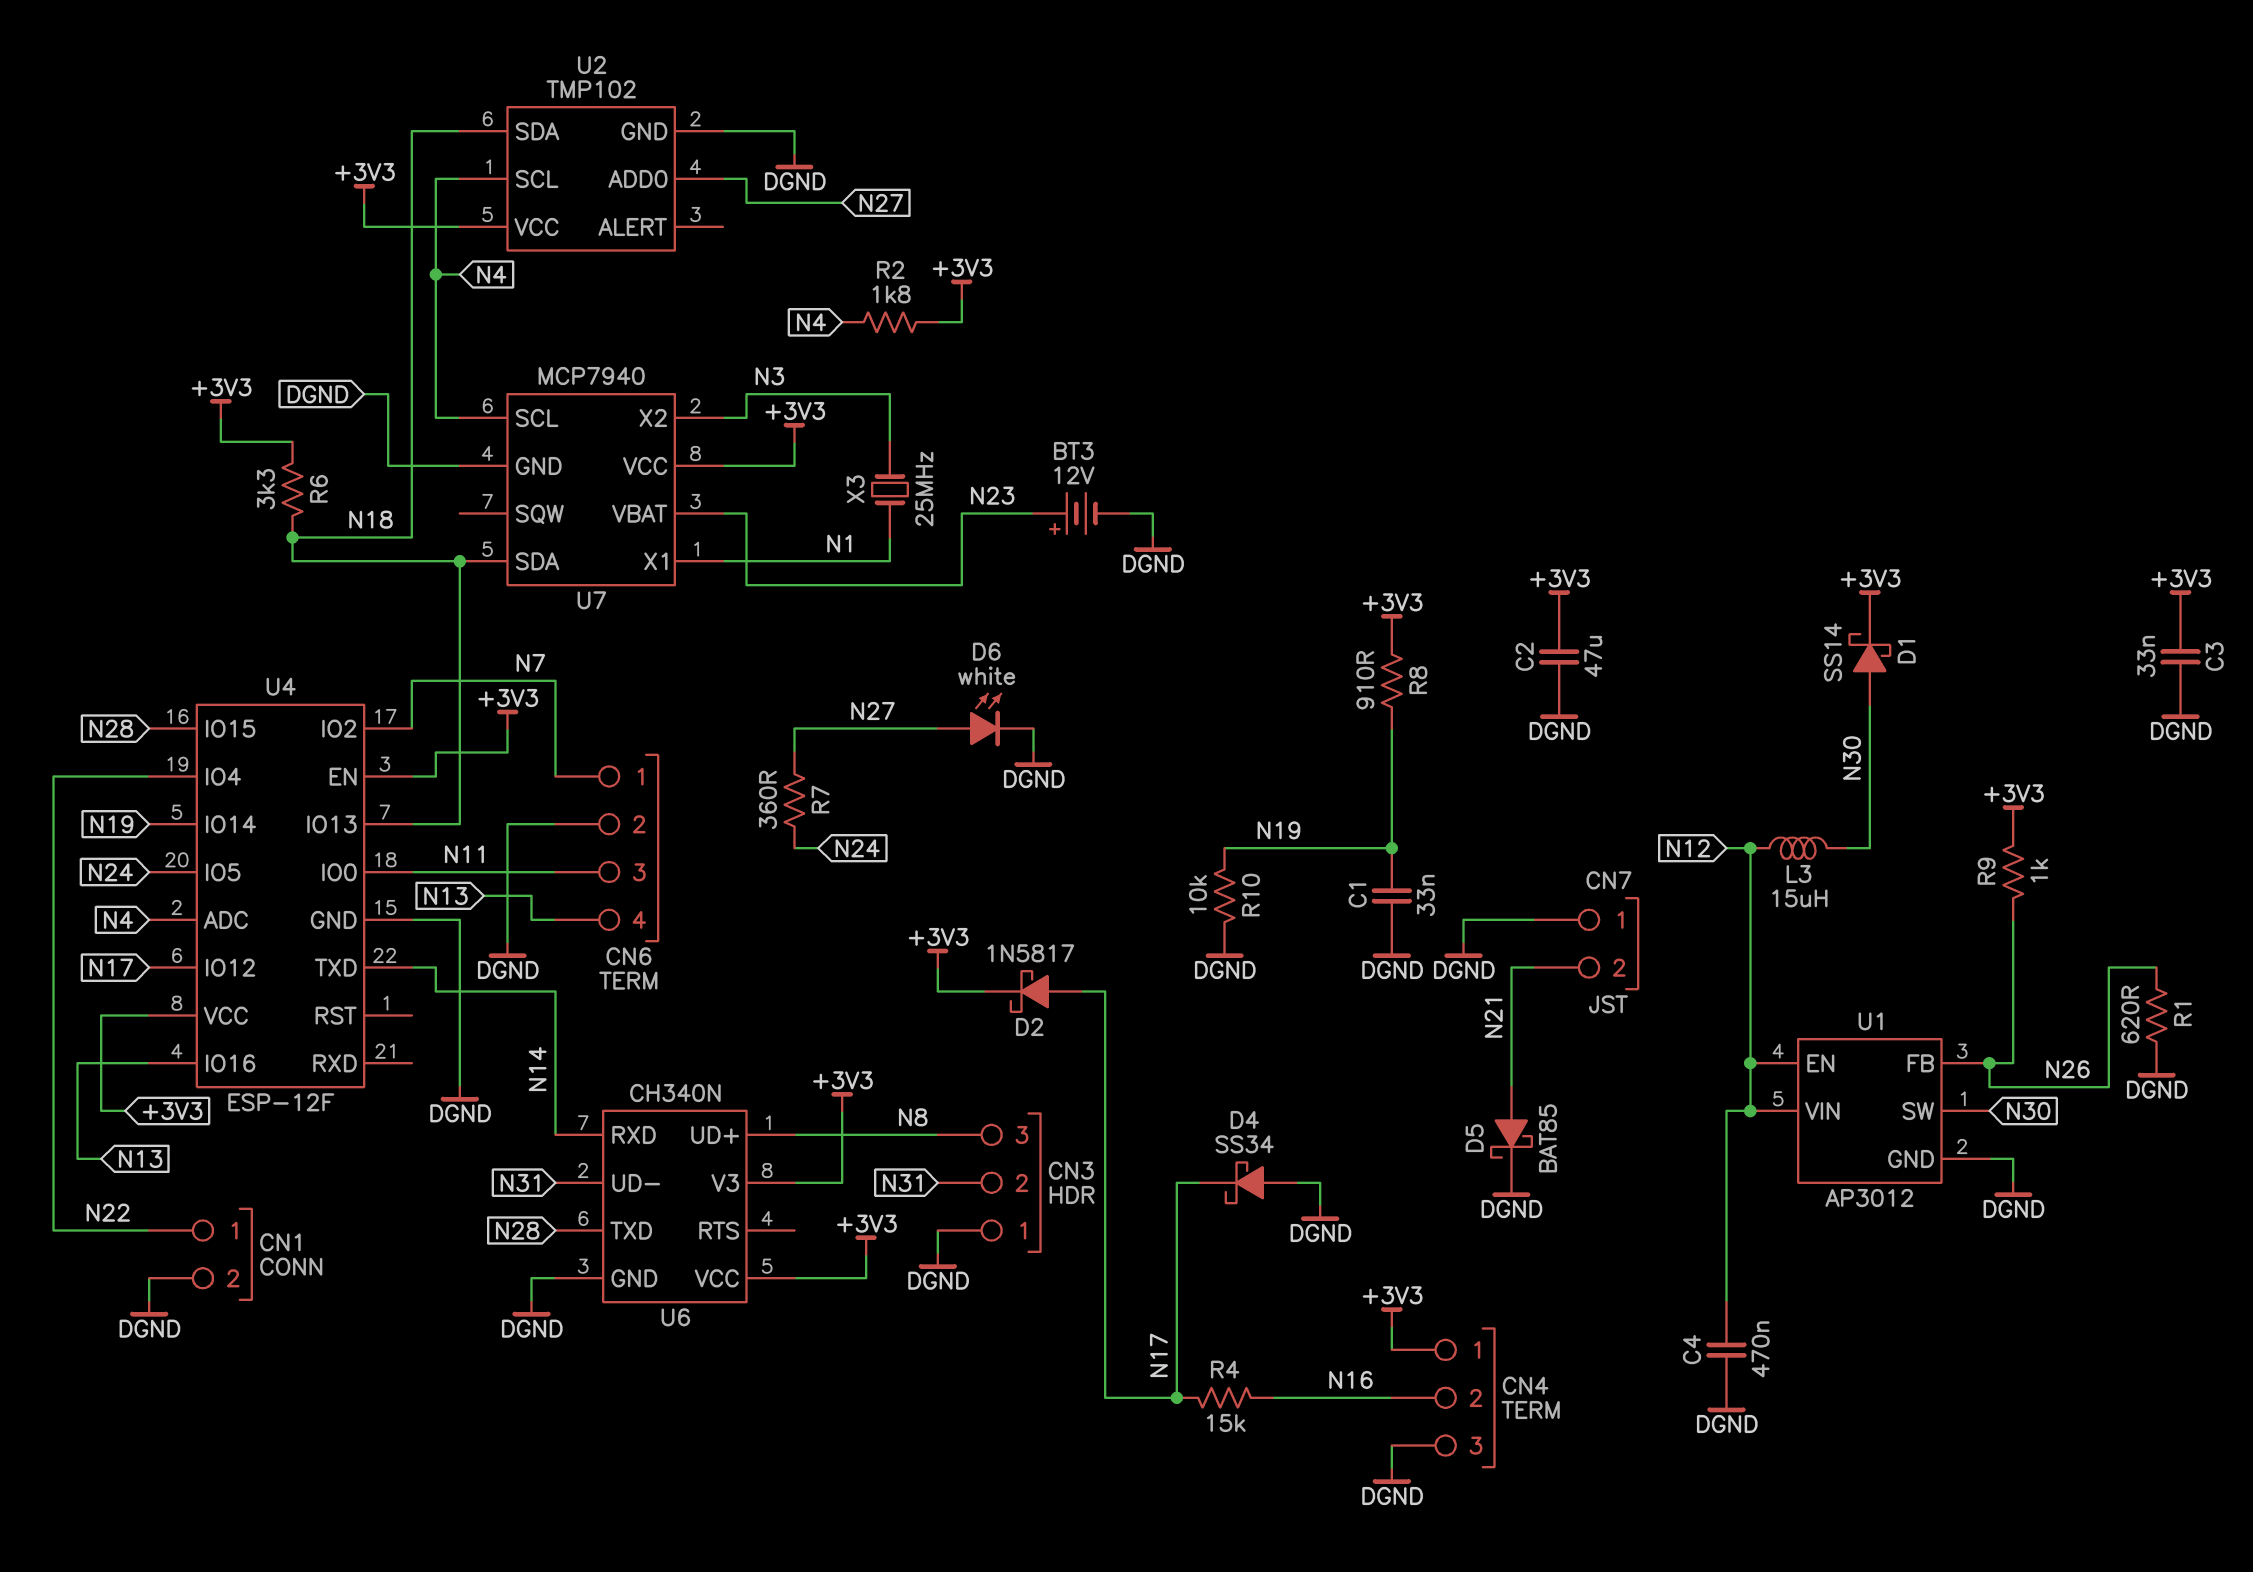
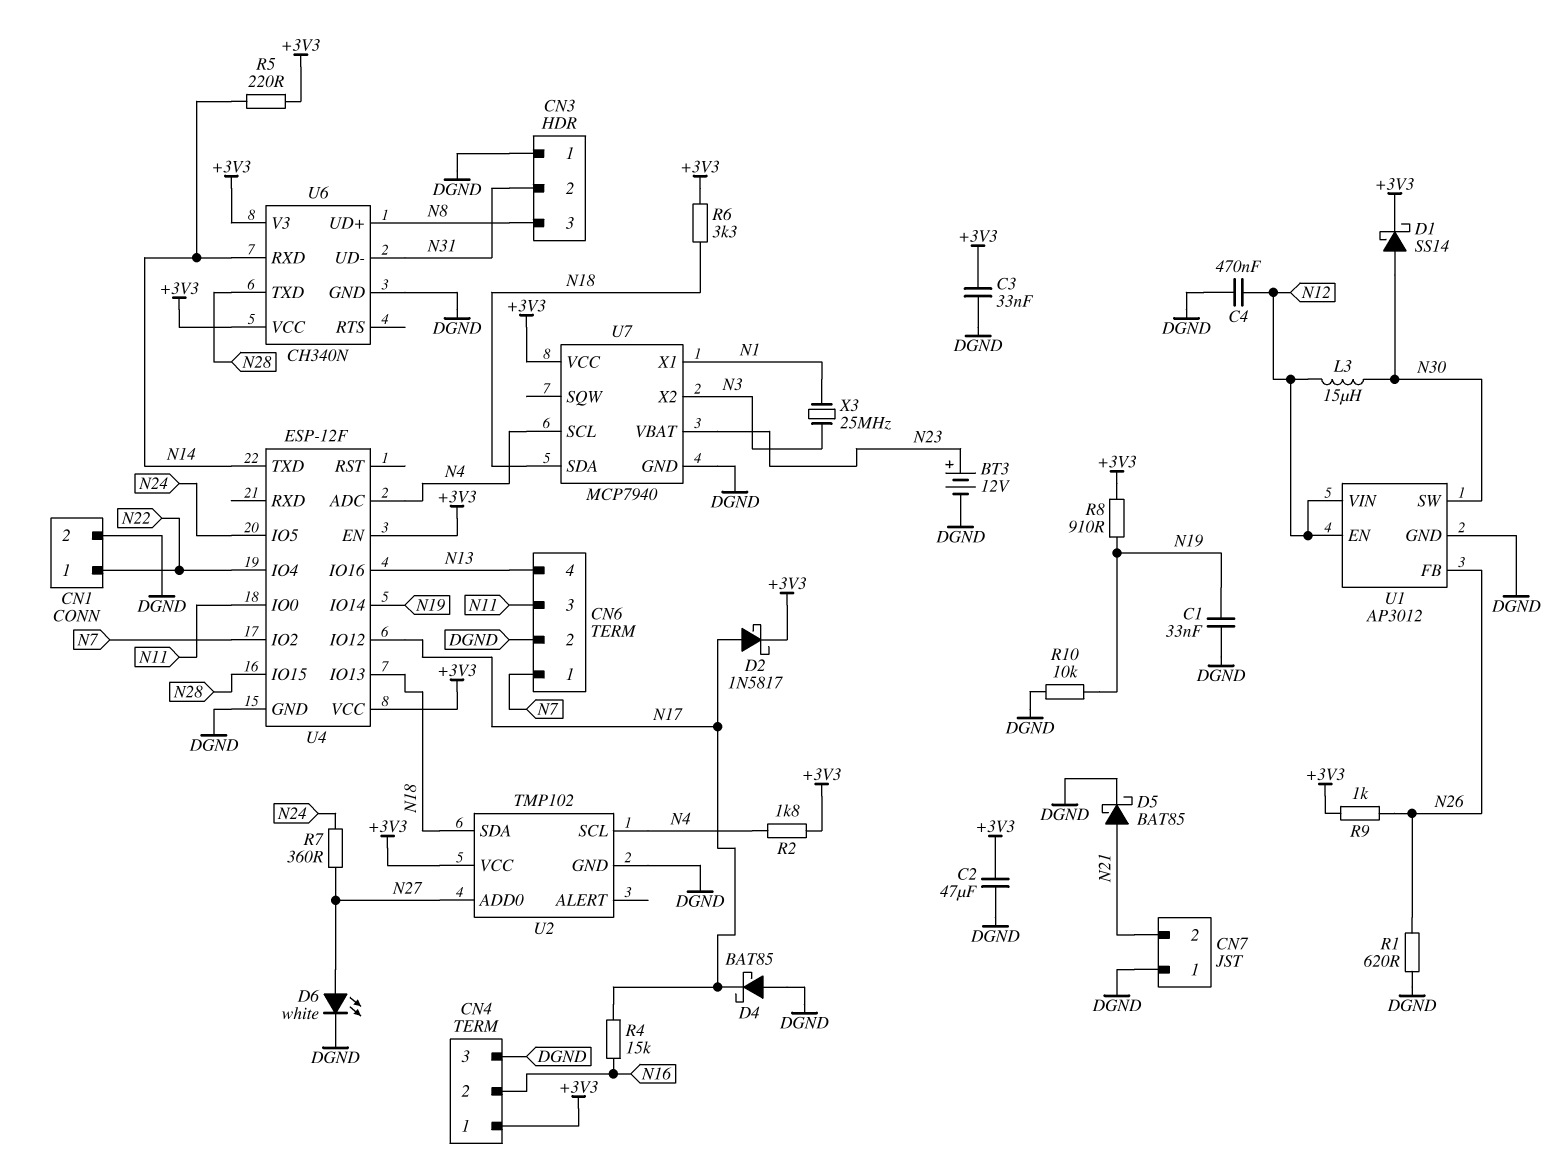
D4: schottky SS34 (A DGND, K N17) -> schottky BAT85 (A DGND, K N17)
R5: none -> 220 (+3V3, N14)

